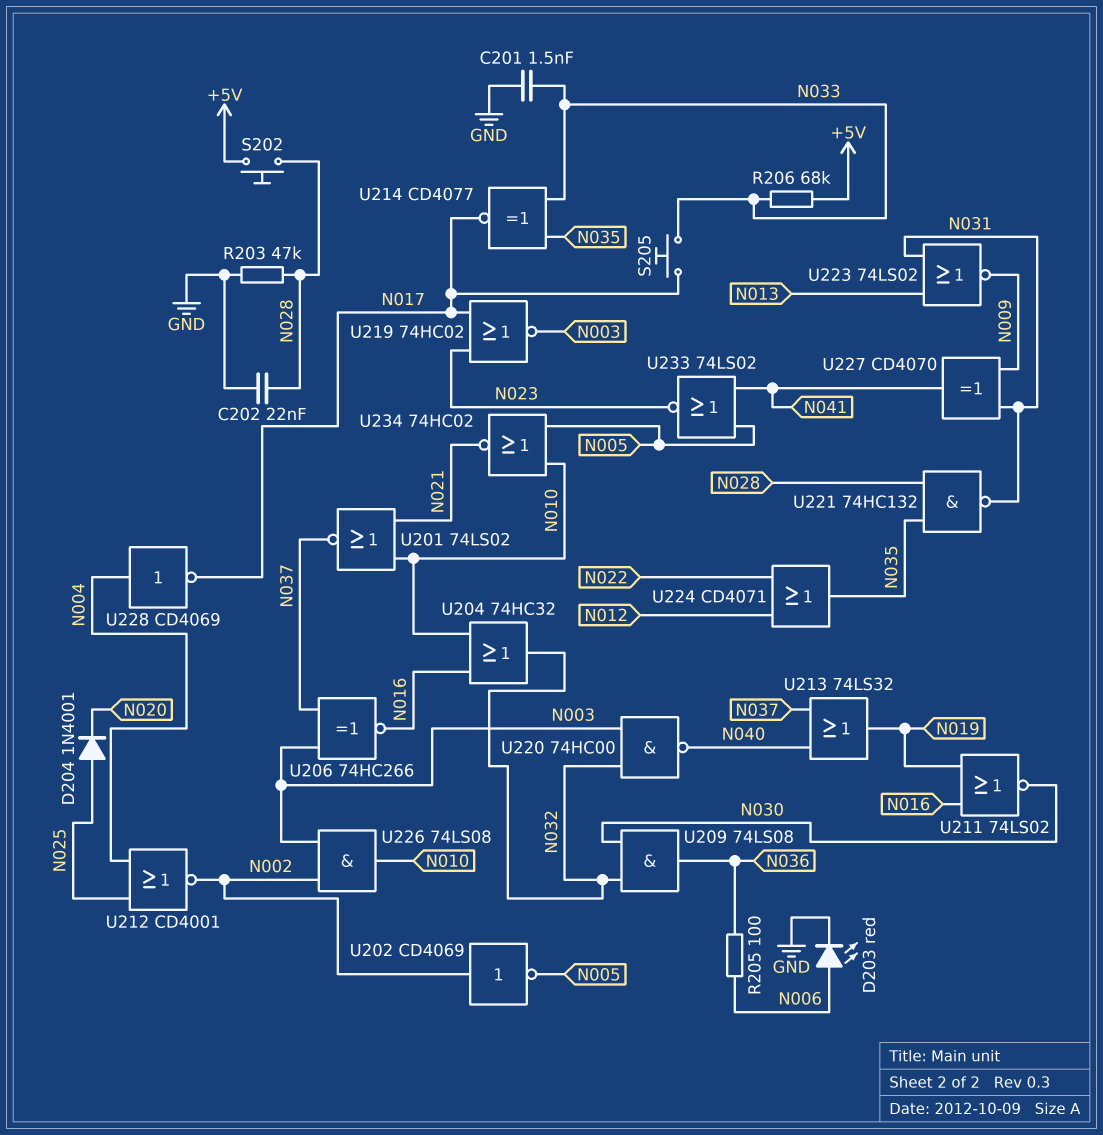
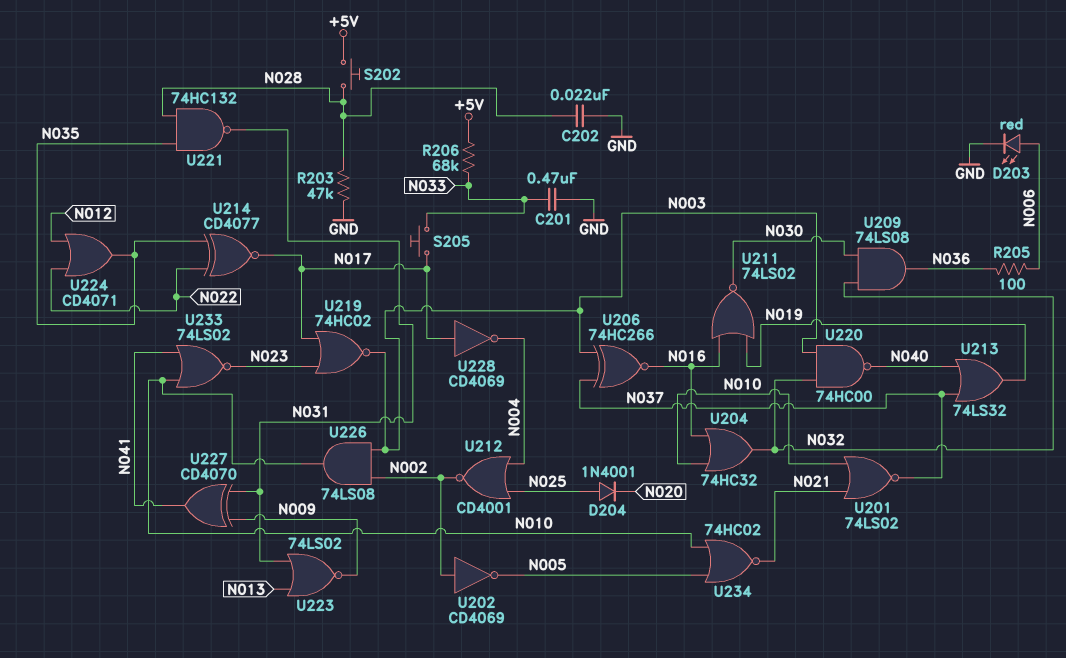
C201: 1.5nF (GND, N033) -> 470nF (GND, N033)
U214: XNOR CD4077 (in N033, in N035, out N017) -> XNOR CD4077 (in N022, in N035, out N017)
U228: NOT CD4069 (in N004, out N017) -> NOT CD4069 (in N017, out N004)
U233: NOR 74LS02 (in N005, in N041, out N023) -> NOR 74LS02 (in N010, in N041, out N023)

